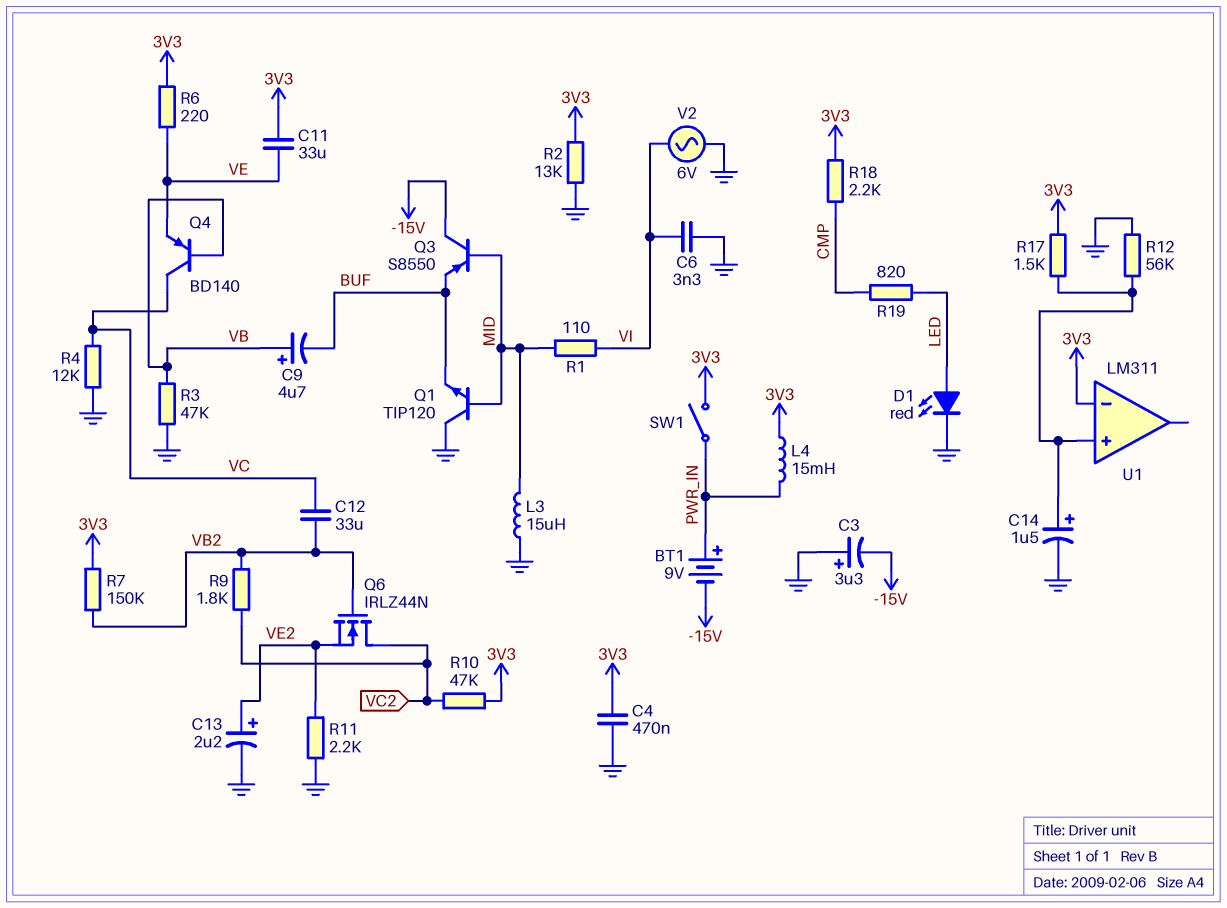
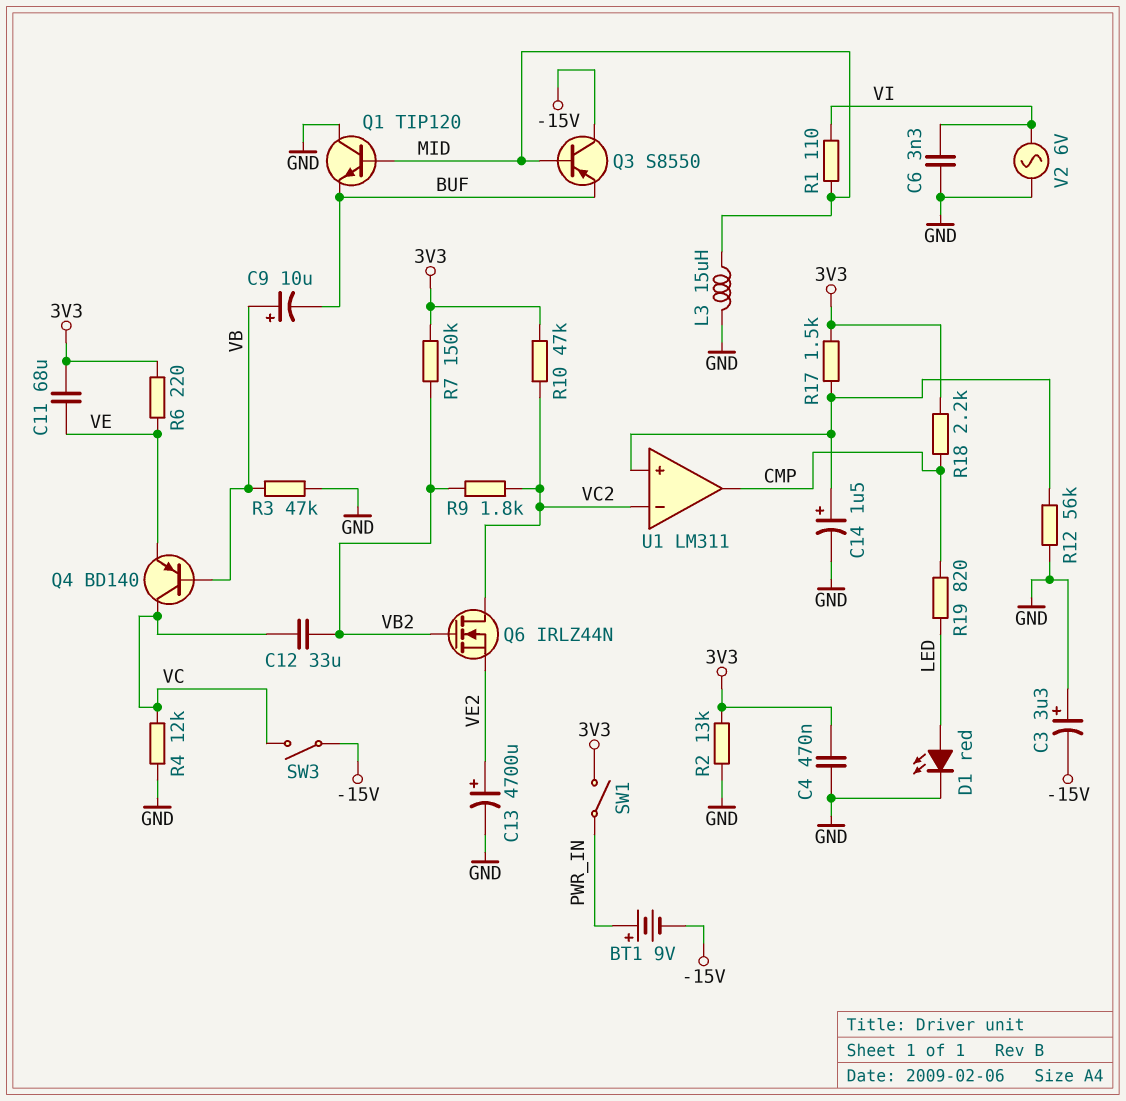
C9: 4.7uF (plus VB, minus BUF) -> 10uF (plus VB, minus BUF)
C11: 33uF (3V3, VE) -> 68uF (3V3, VE)
C13: 2.2uF (plus VE2, minus GND) -> 4700uF (plus VE2, minus GND)
L4: 15mH (3V3, PWR_IN) -> none
R11: 2.2k (GND, VE2) -> none
SW3: none -> switch (-15V, VC)
U1 pin in-: 3V3 -> VC2
U1 pin out: none -> CMP

